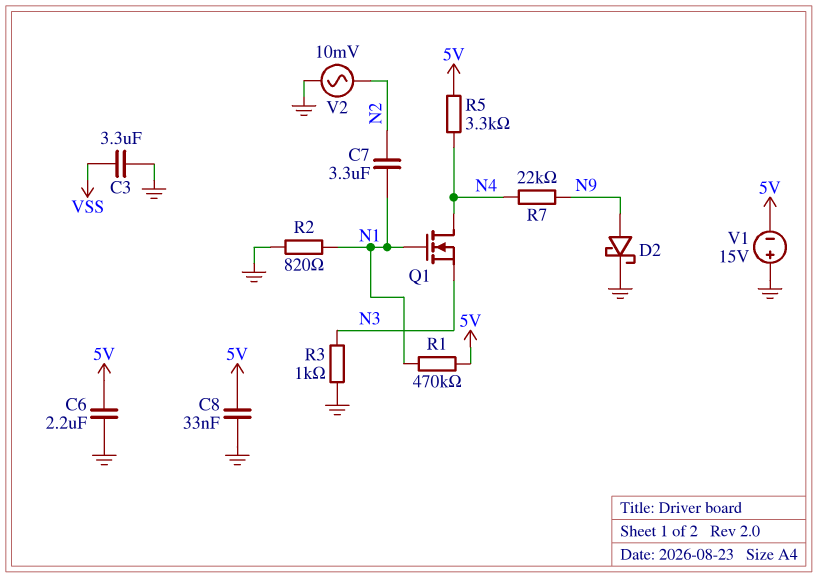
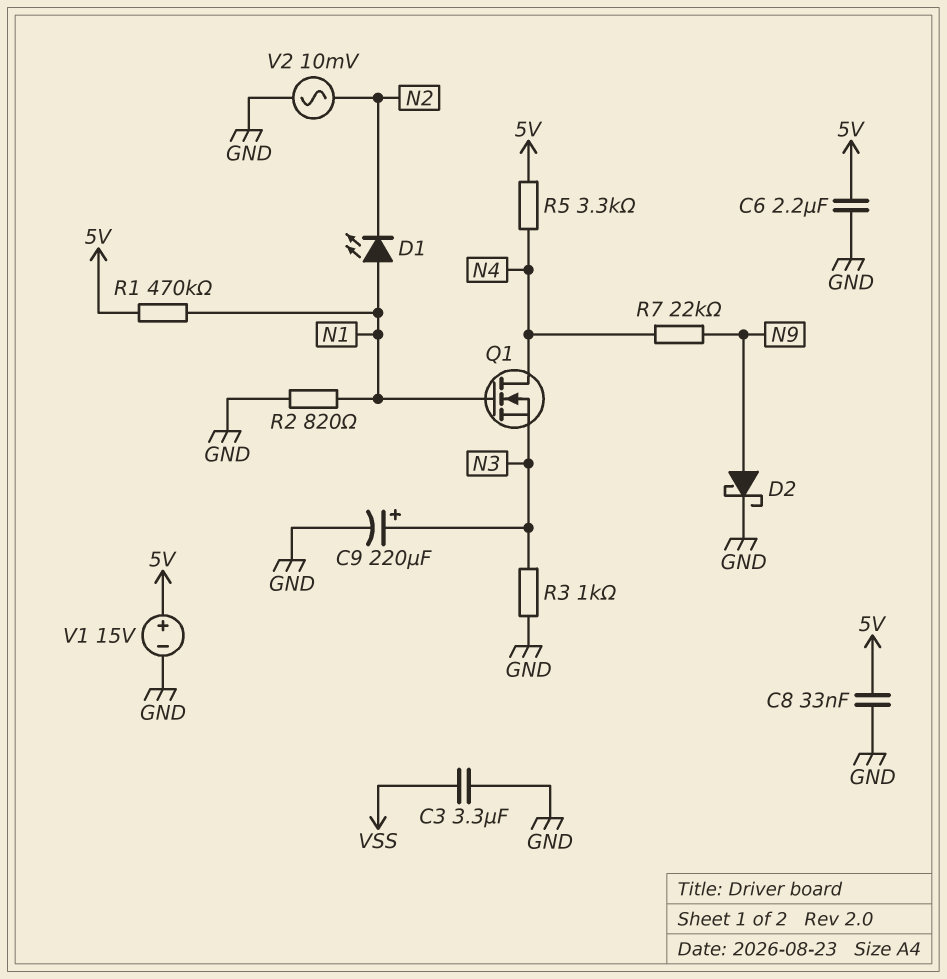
C7: 3.3uF (N1, N2) -> none
C9: none -> 220uF (plus N3, minus GND)
D1: none -> LED (A N1, K N2)
V1: 15V (plus GND, minus 5V) -> 15V (plus 5V, minus GND)

